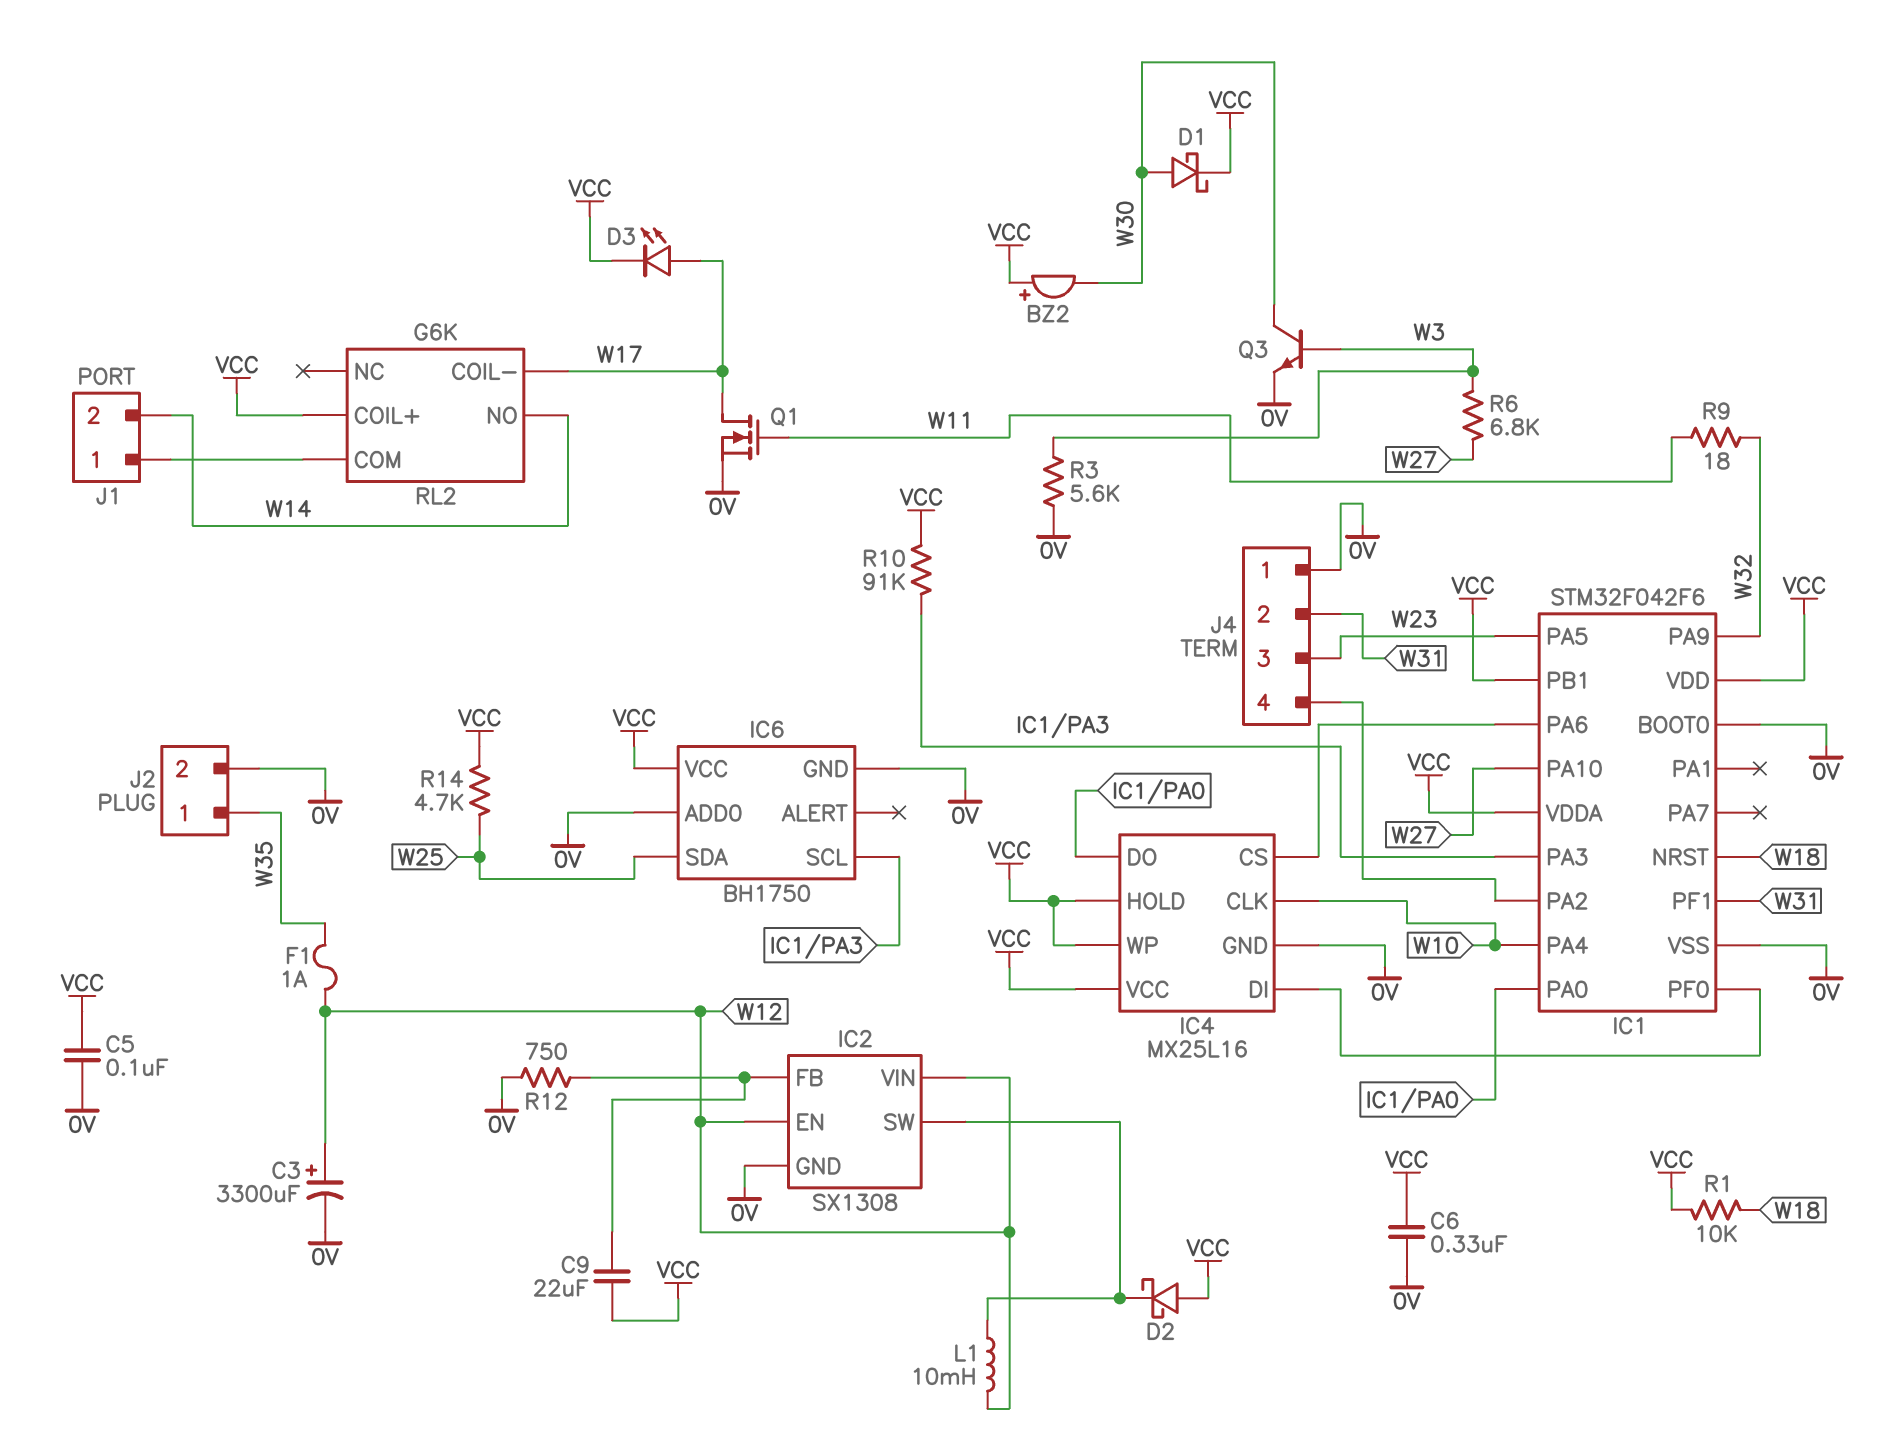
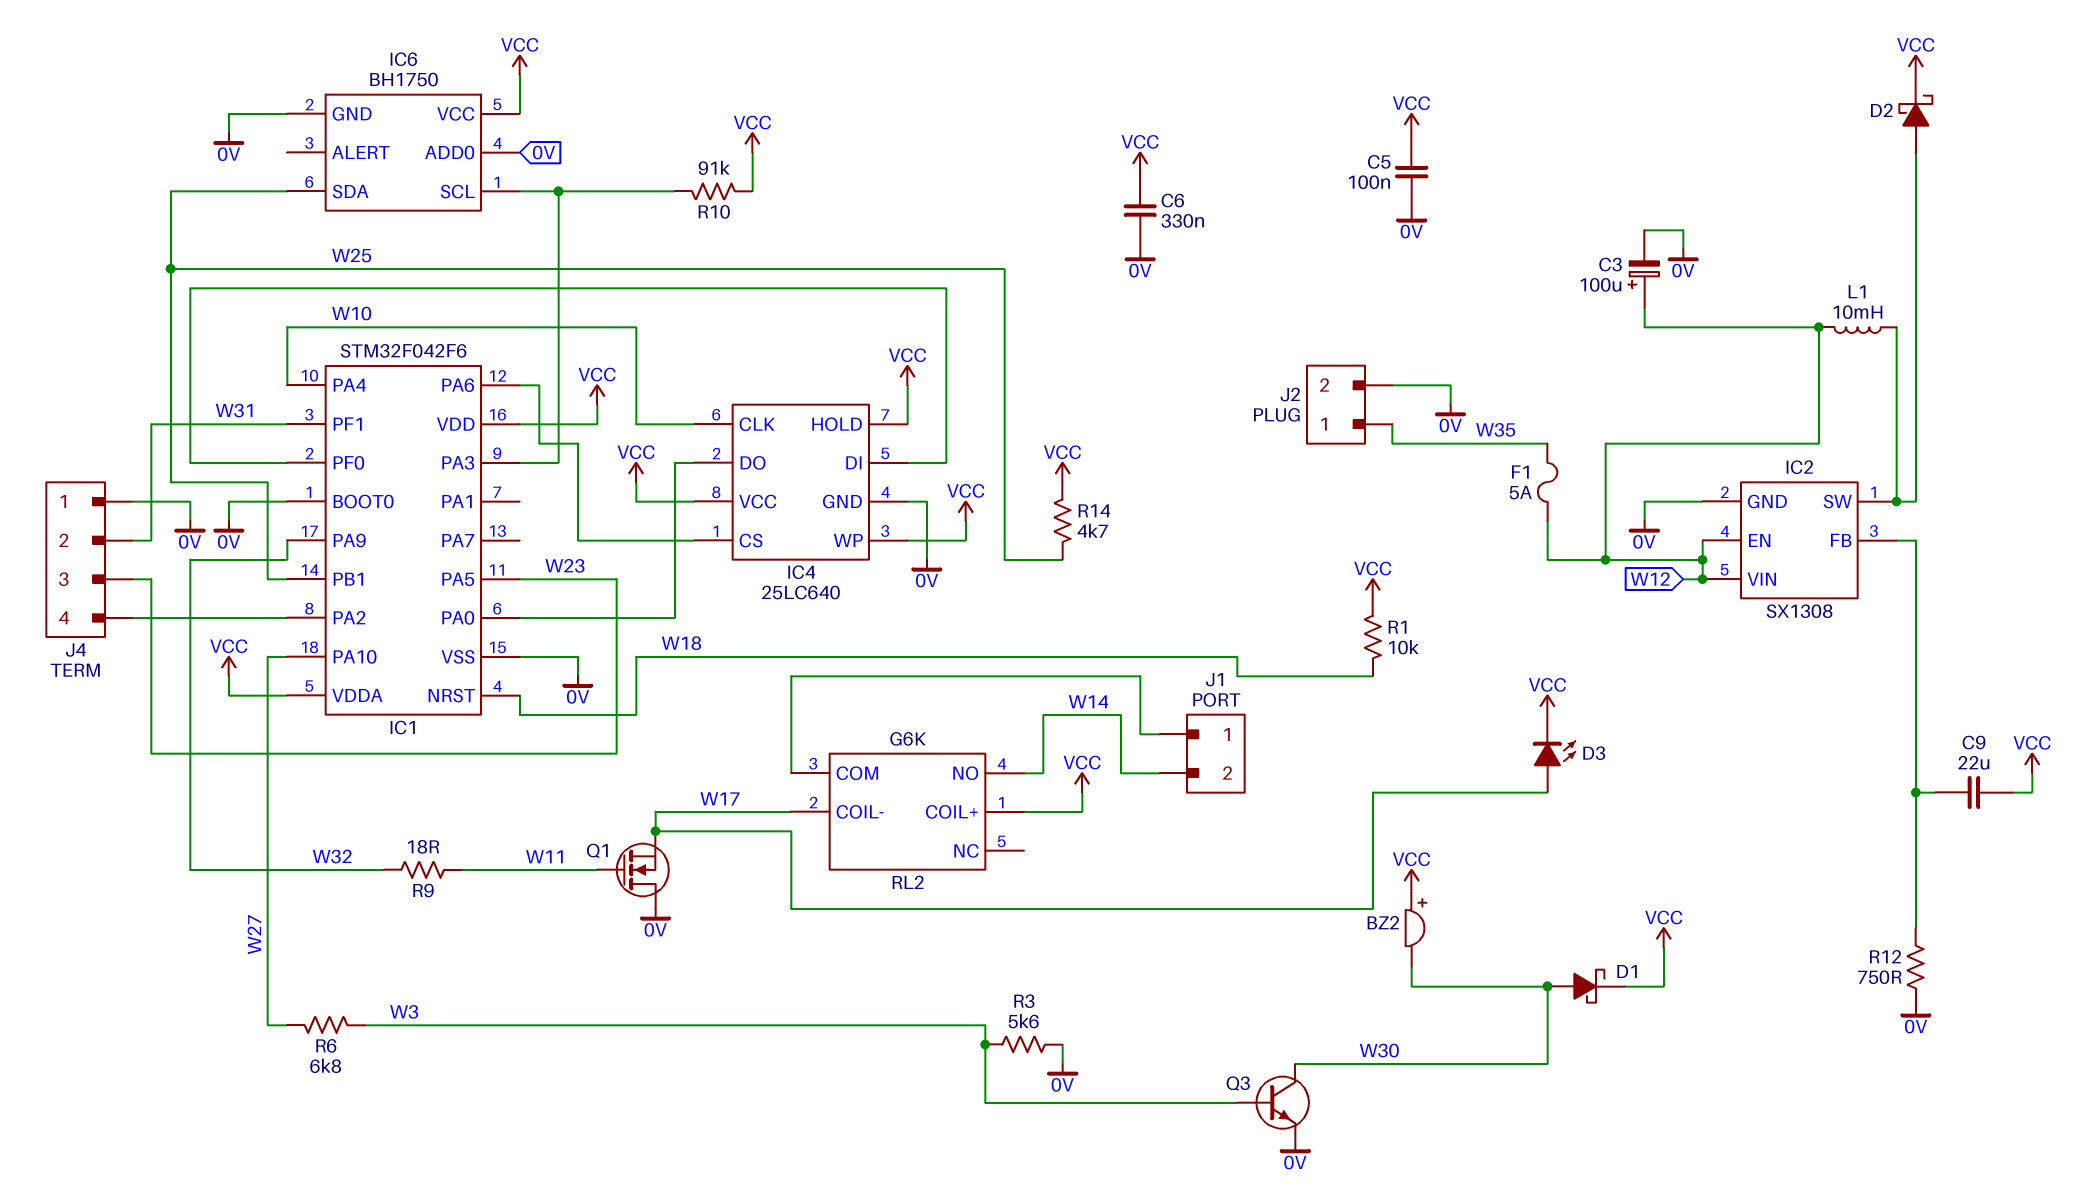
C3: 3300uF (plus W12, minus 0V) -> 100uF (plus W12, minus 0V)
D2: schottky (A VCC, K IC2/SW) -> schottky (A IC2/SW, K VCC)
F1: 1A (W12, W35) -> 5A (W12, W35)
IC1 pin PB1: VCC -> W25
IC4: MX25L16 -> 25LC640
Q1: NMOS (G W11, D W17, S 0V) -> NMOS (G W11, D 0V, S W17)

